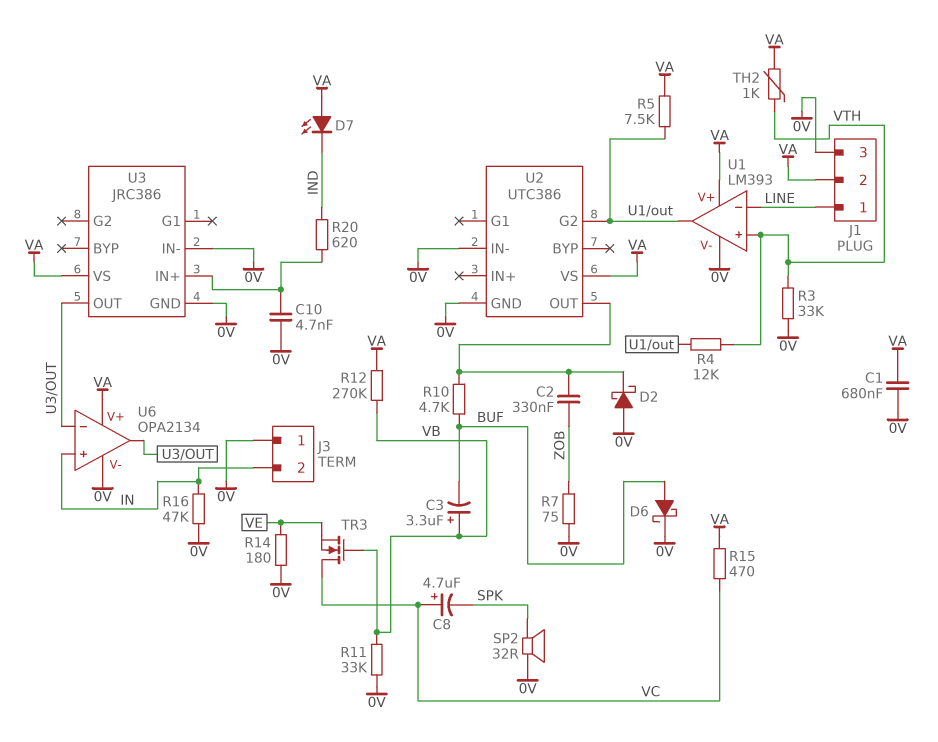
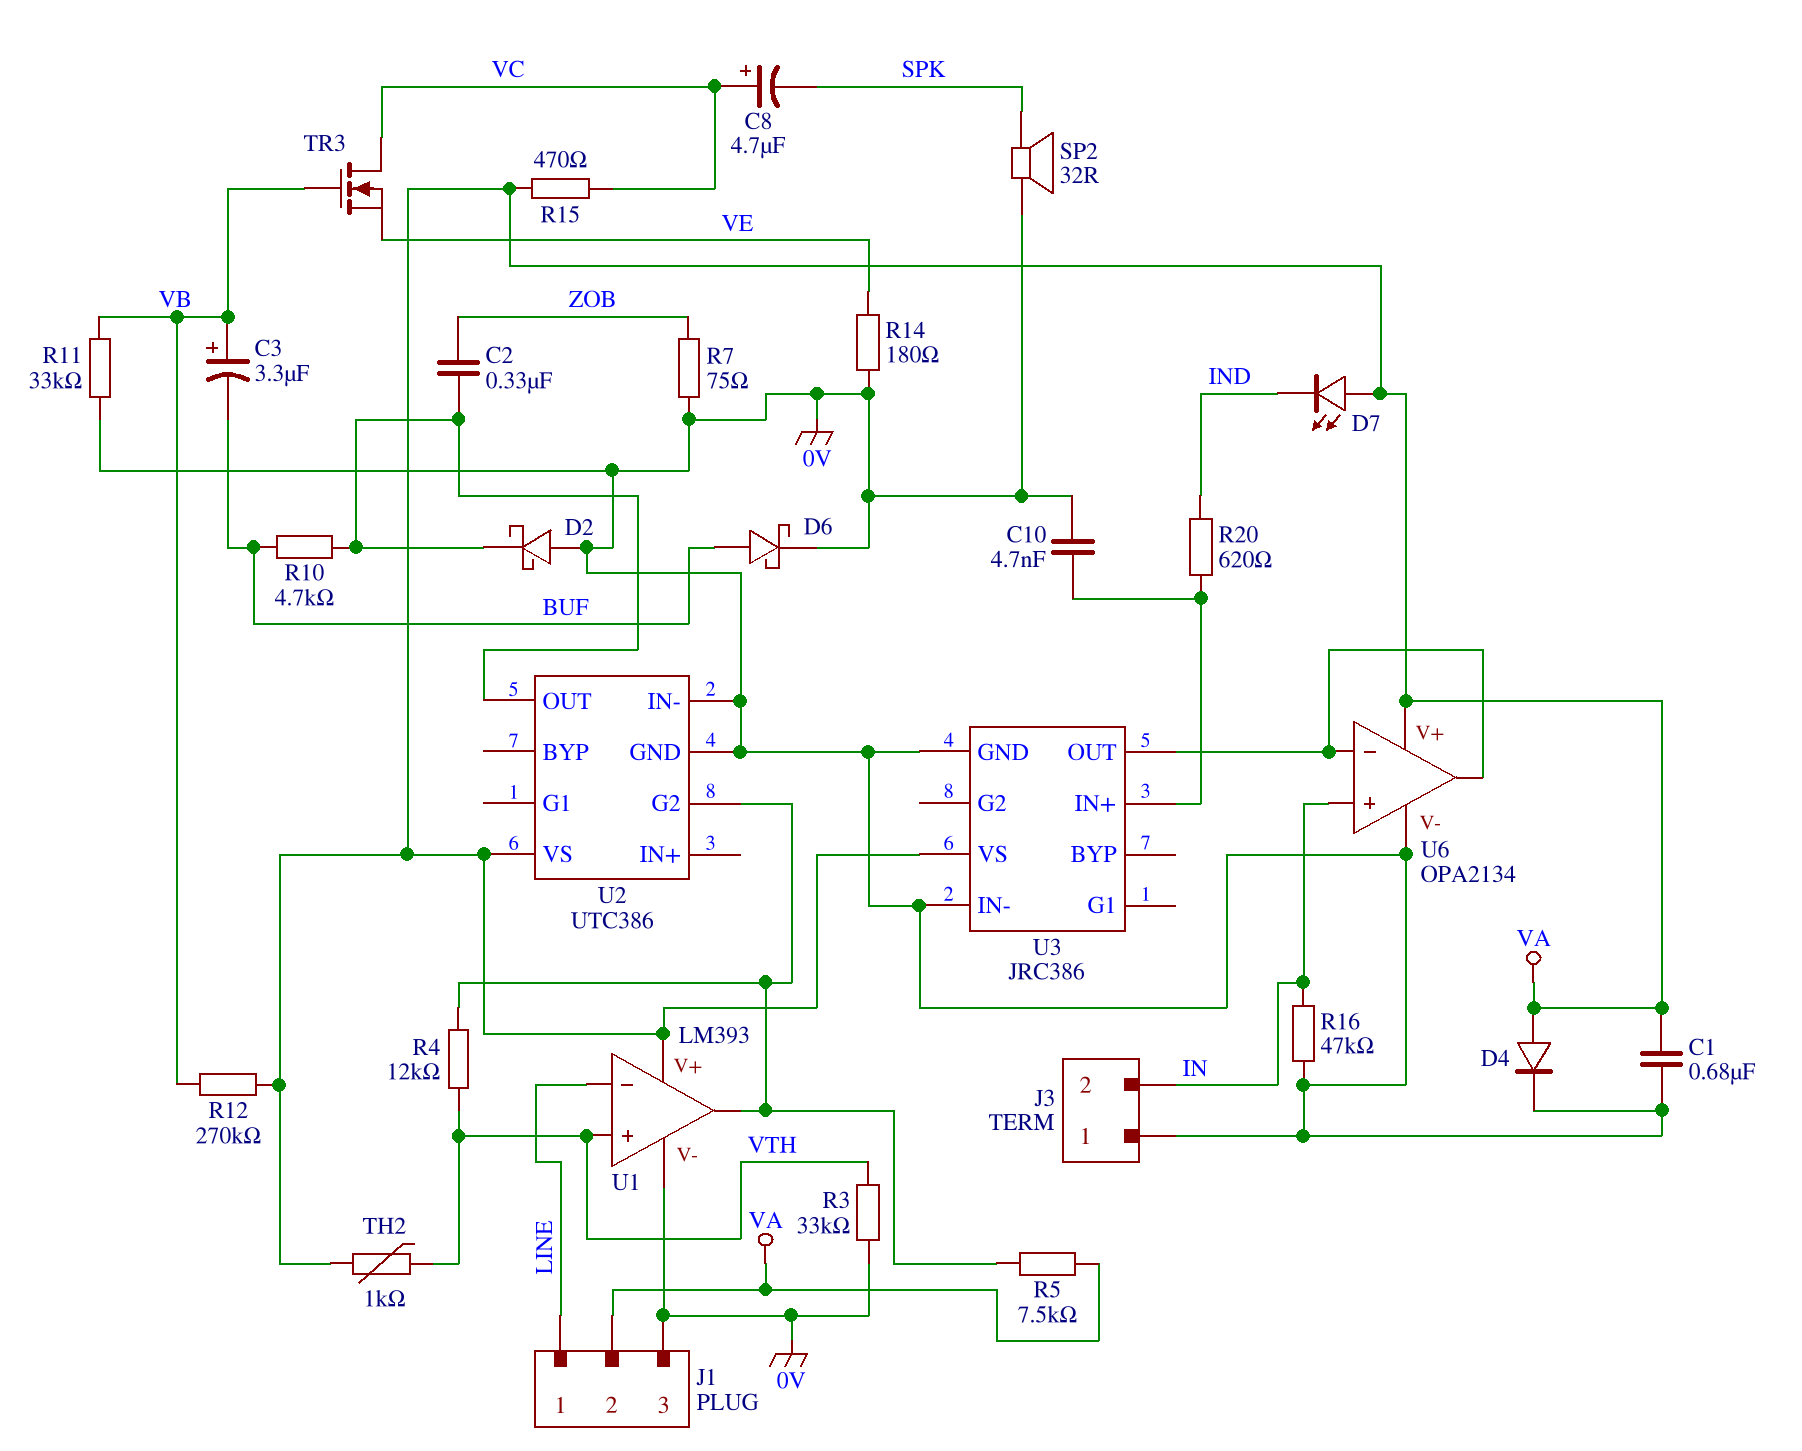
D4: none -> diode (A VA, K 0V)

